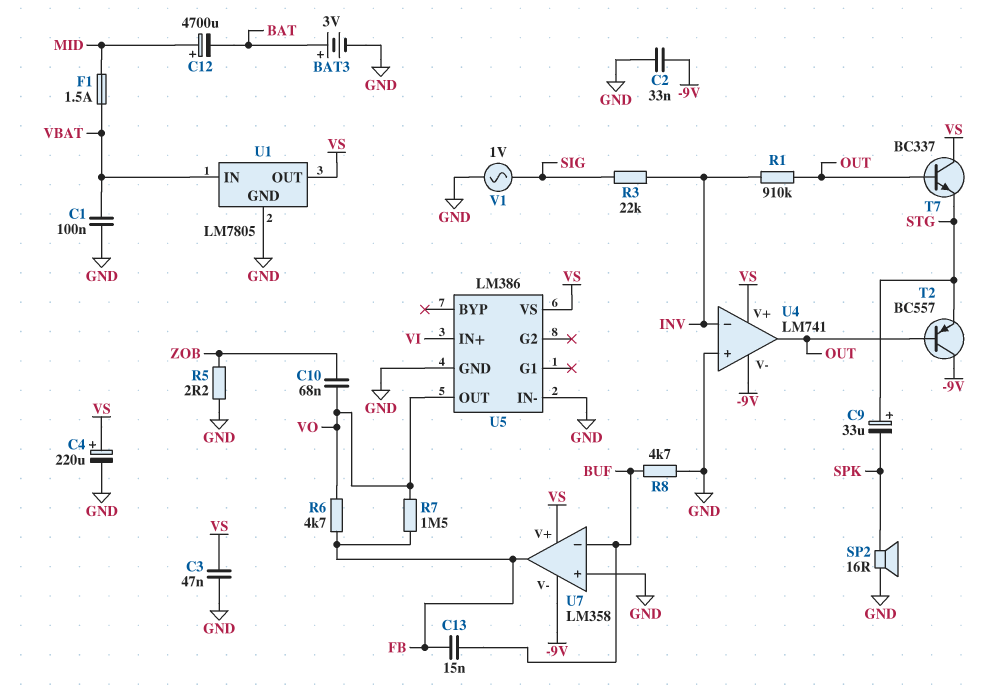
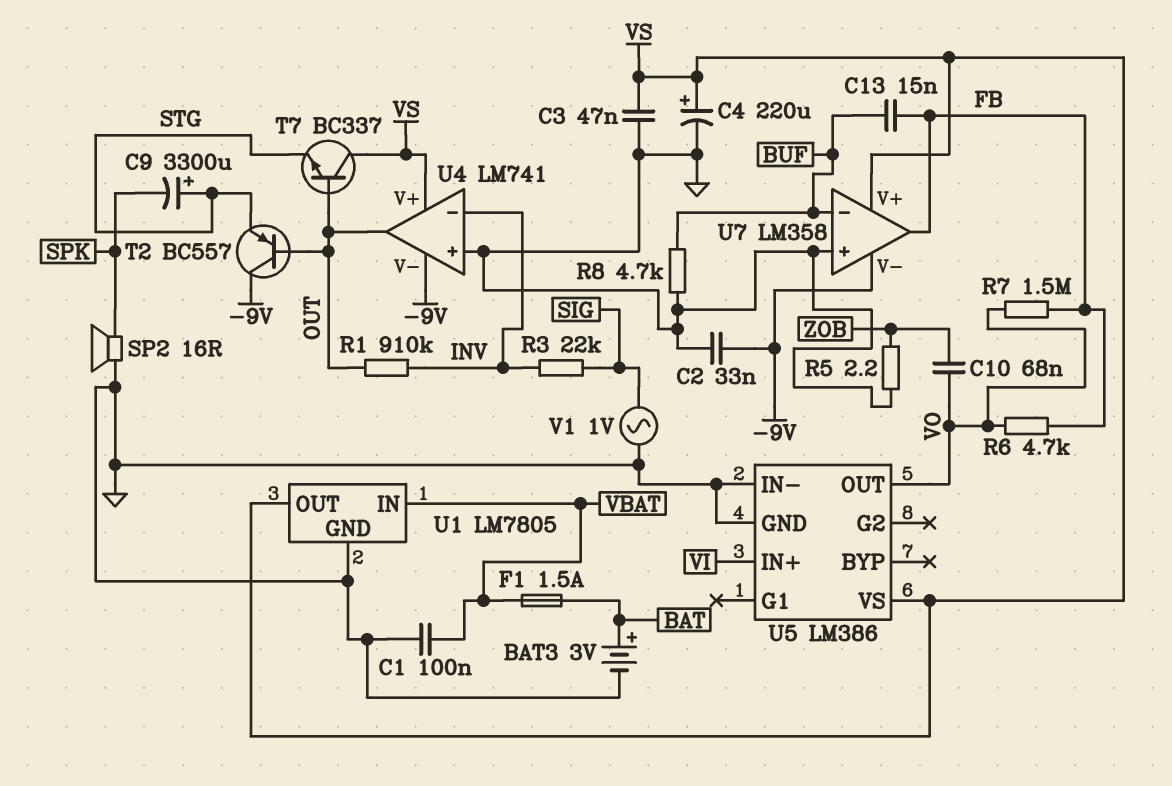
C9: 33uF (plus STG, minus SPK) -> 3300uF (plus STG, minus SPK)
C12: 4700uF (plus MID, minus BAT) -> none
F1: 1.5A (MID, VBAT) -> 1.5A (BAT, VBAT)

